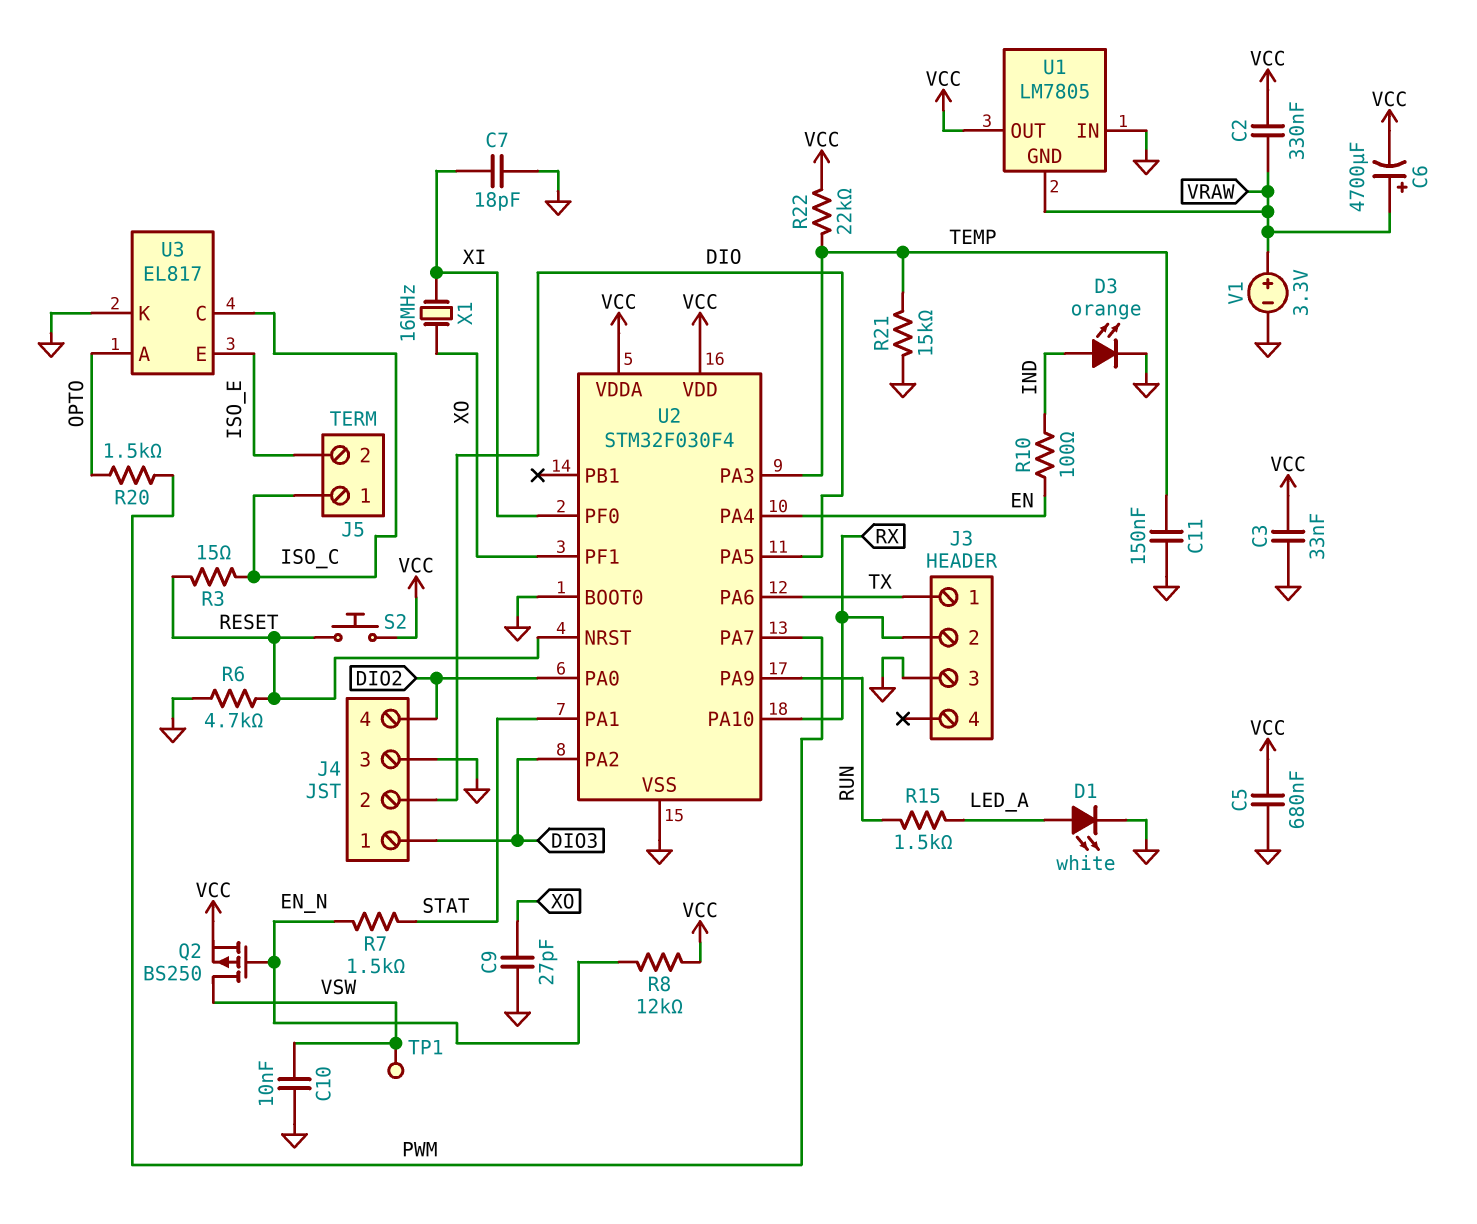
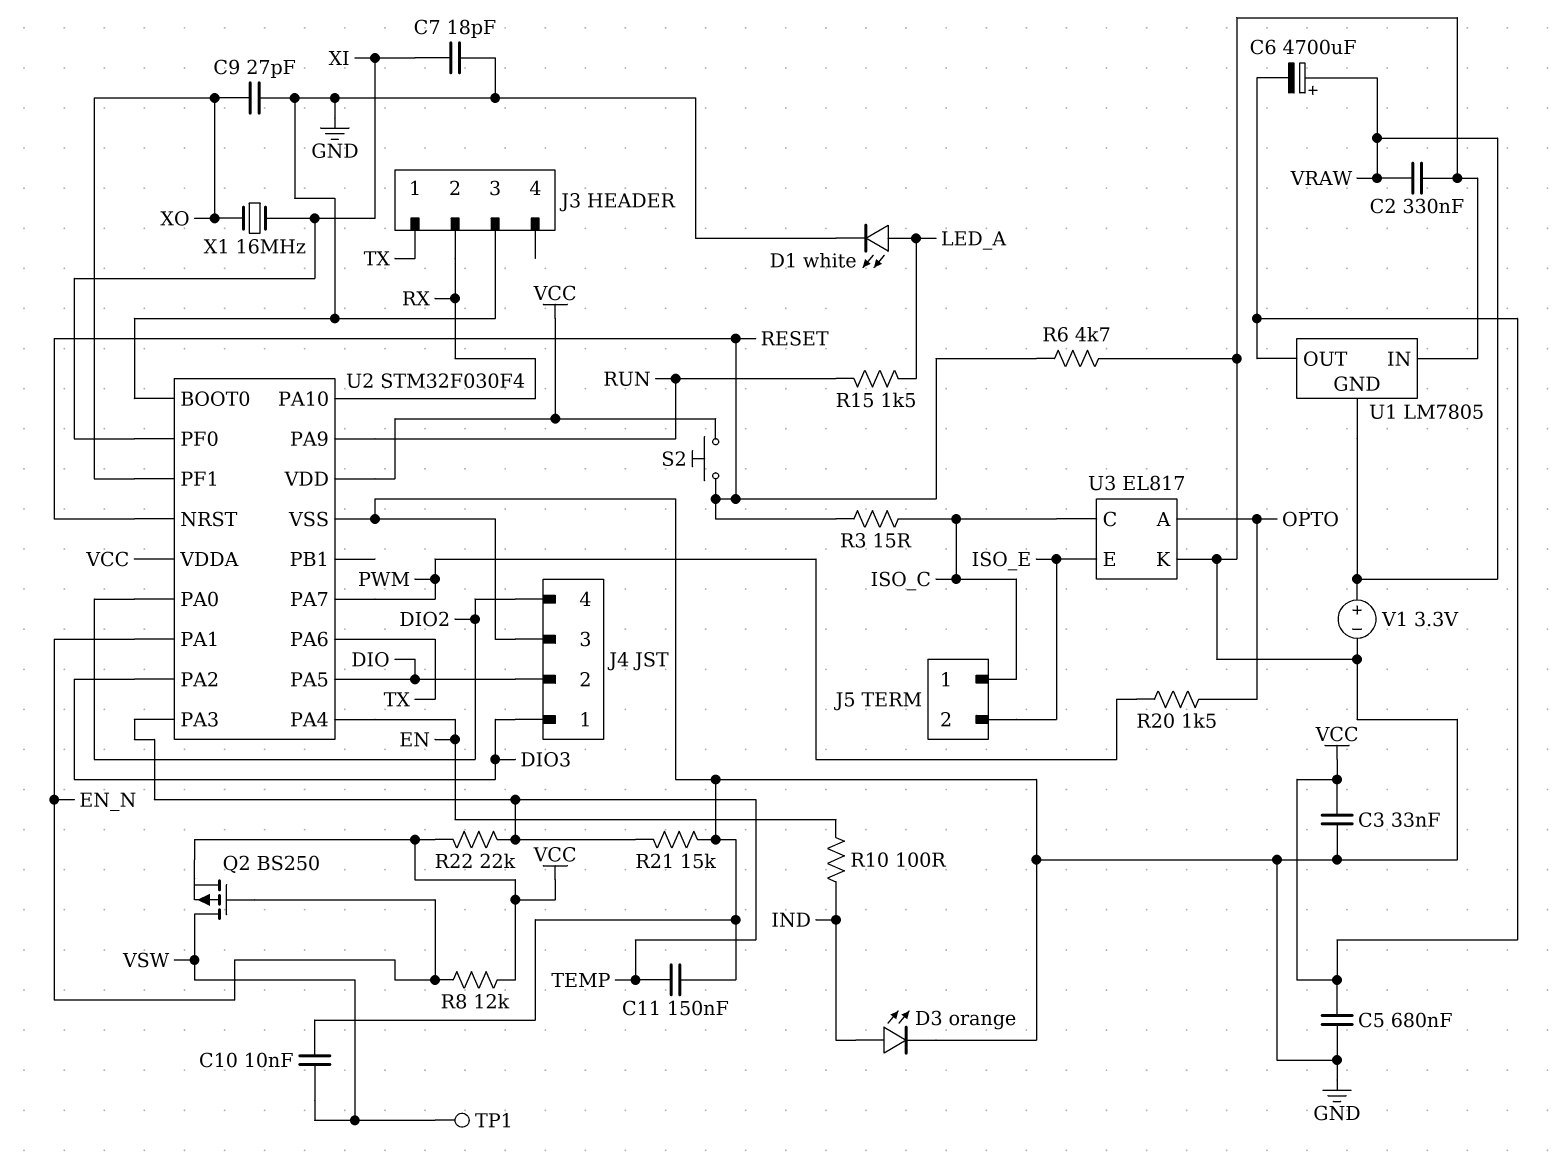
C2: 330nF (VCC, VRAW) -> 330nF (GND, VRAW)
R7: 1.5k (EN_N, STAT) -> none
U2 pin PA1: STAT -> EN_N

